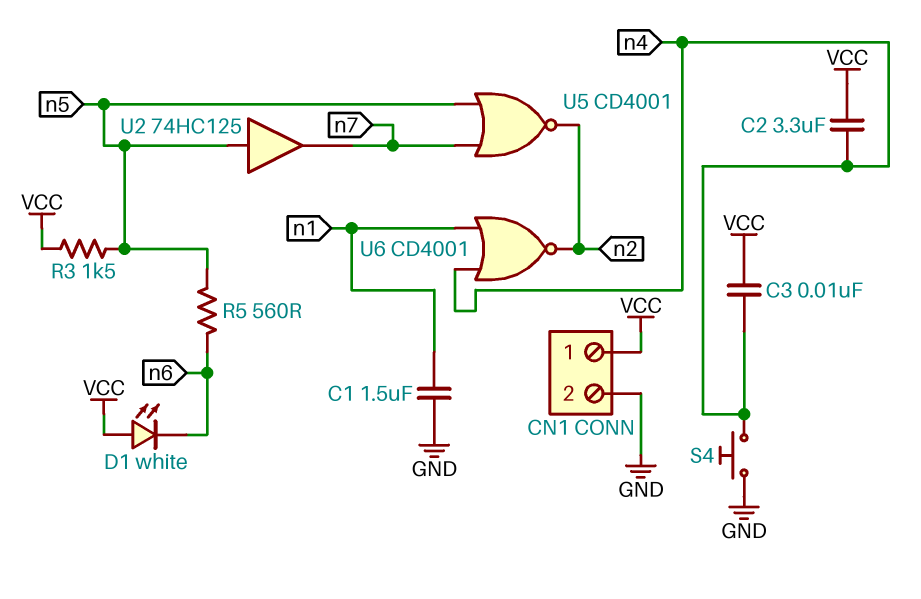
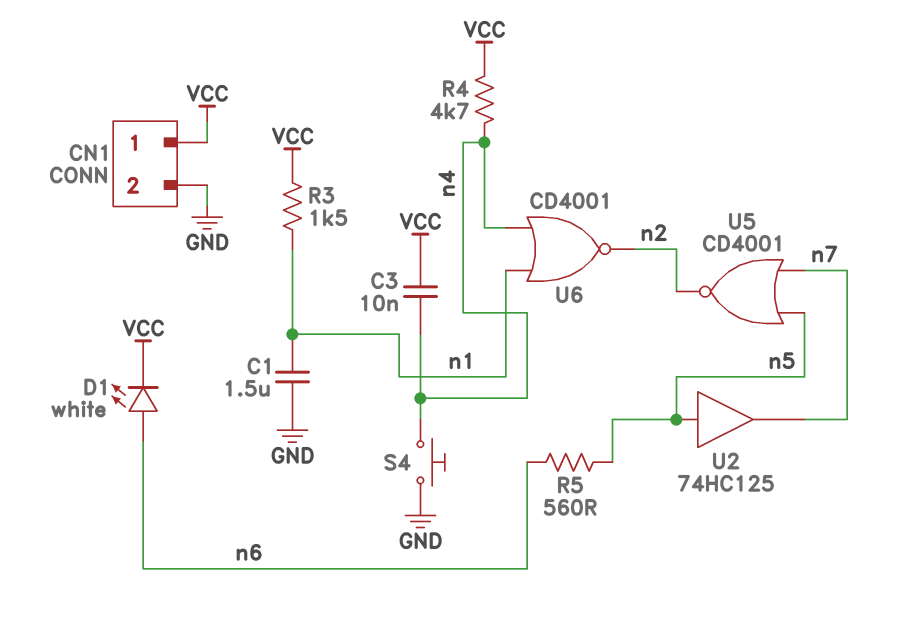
C2: 3.3uF (VCC, n4) -> none
D1: LED white (A VCC, K n6) -> LED white (A n6, K VCC)
R3: 1.5k (VCC, n5) -> 1.5k (VCC, n1)
R4: none -> 4.7k (VCC, n4)

